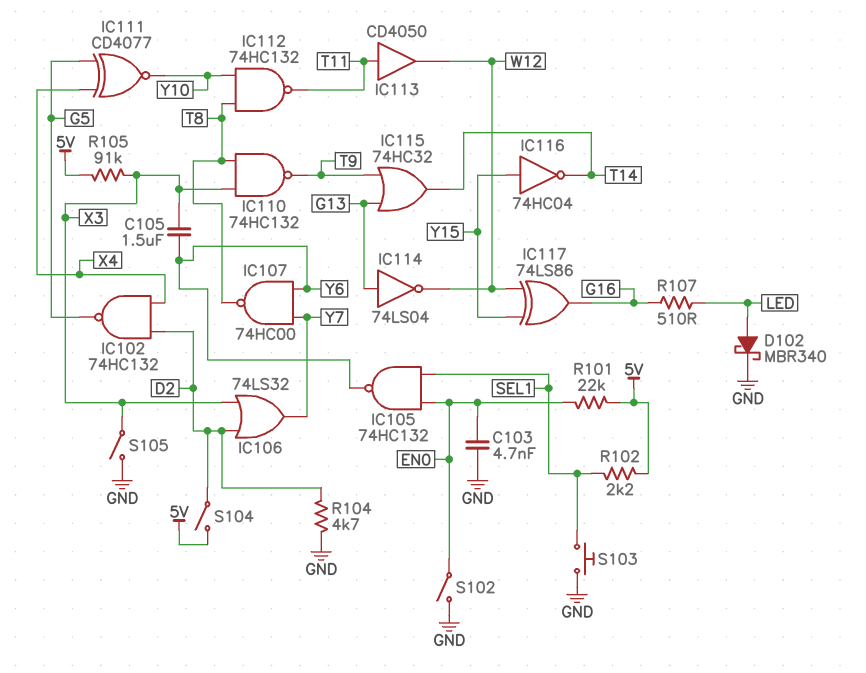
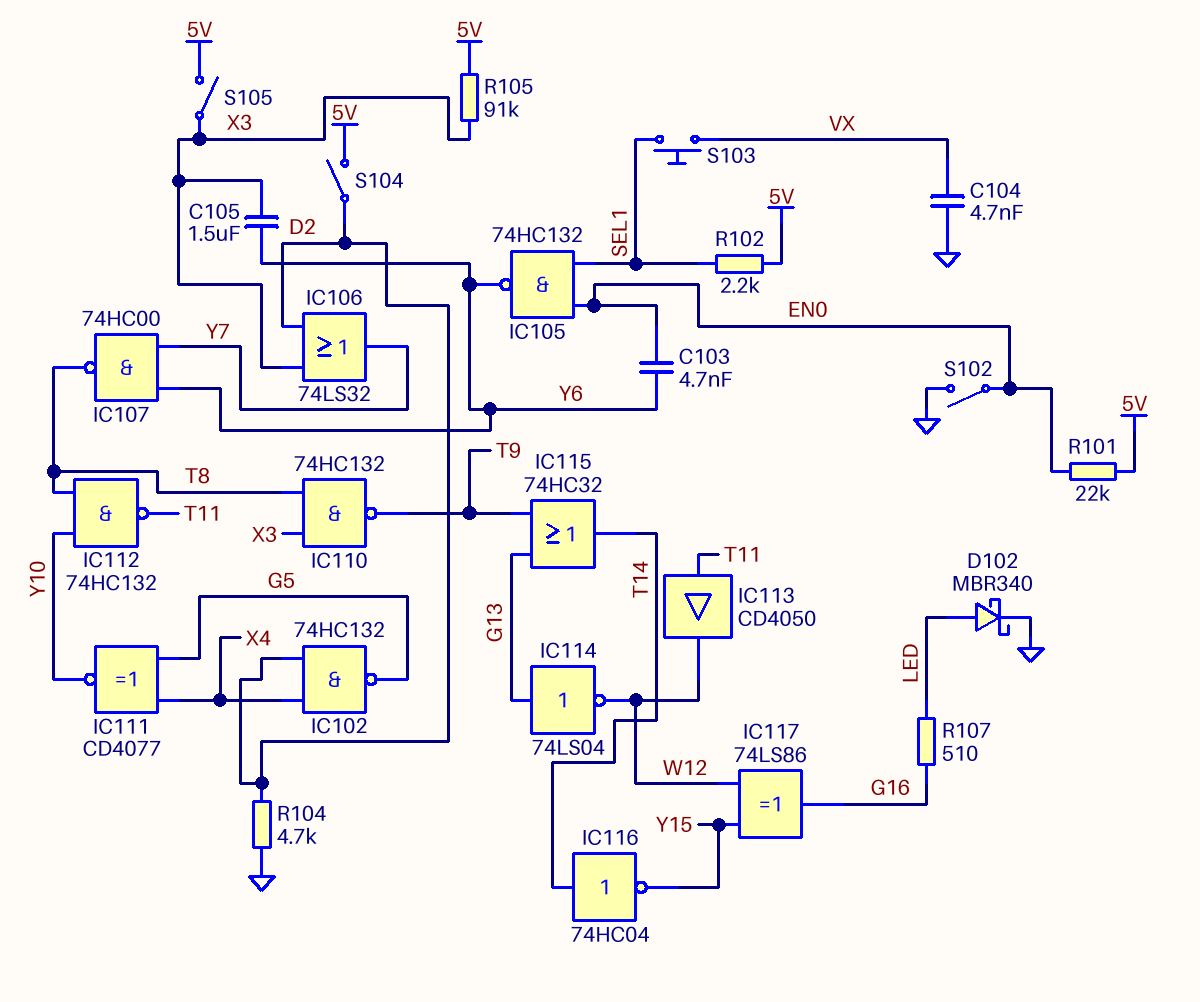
C103: 4.7nF (EN0, GND) -> 4.7nF (EN0, Y6)
C104: none -> 4.7nF (GND, VX)
IC116: NOT 74HC04 (in Y15, out T14) -> NOT 74HC04 (in T14, out Y15)
S103: button (GND, SEL1) -> button (SEL1, VX)
S105: switch (GND, X3) -> switch (5V, X3)

